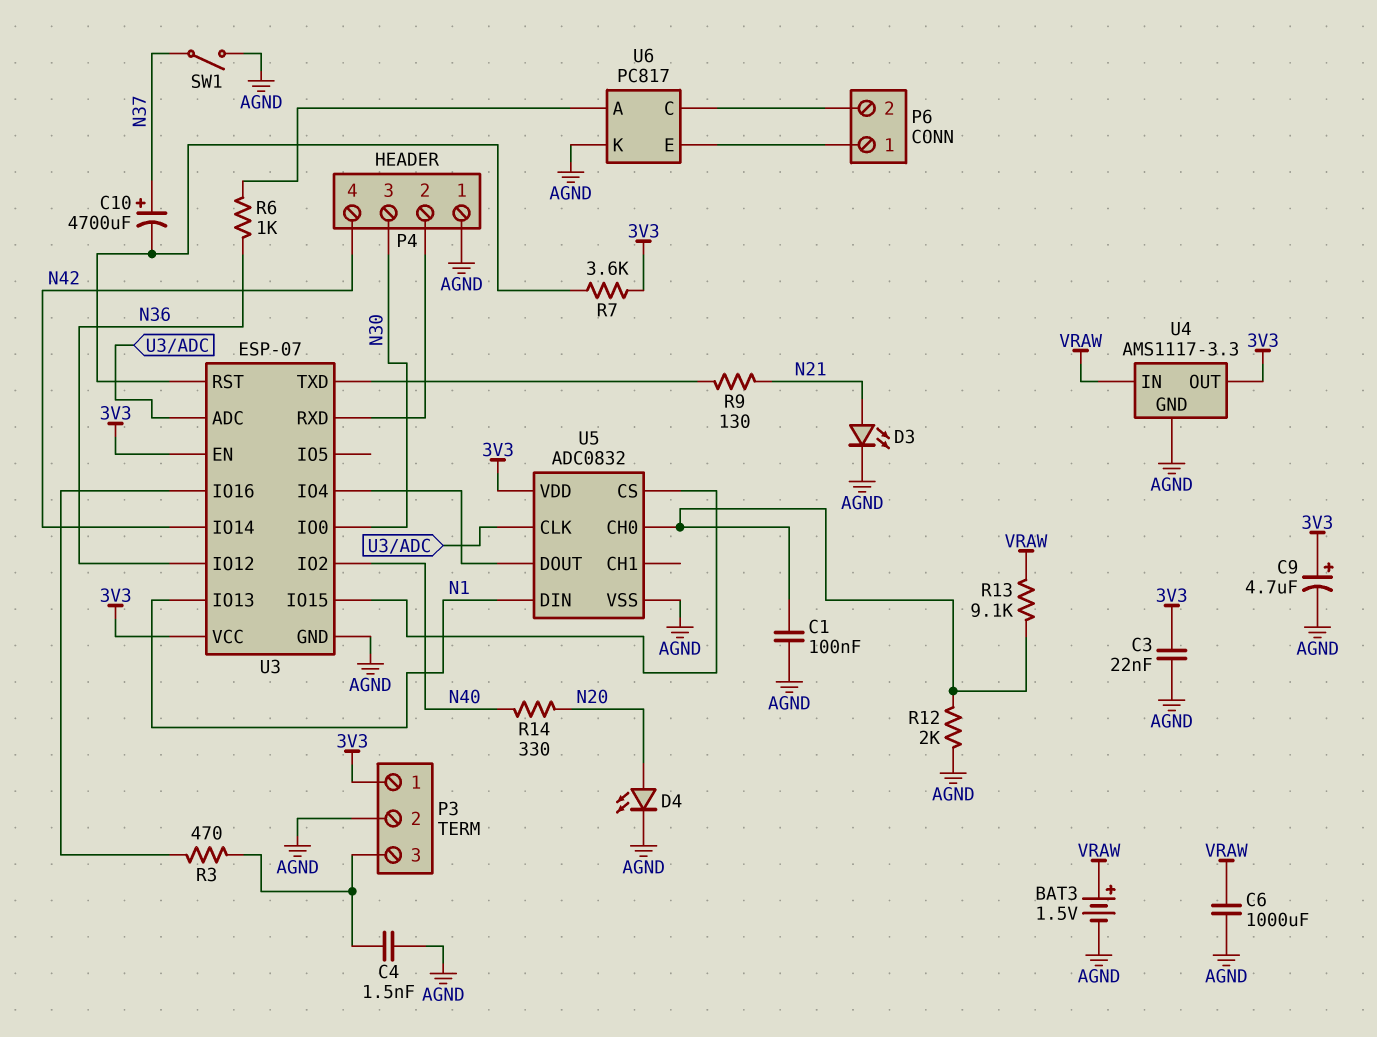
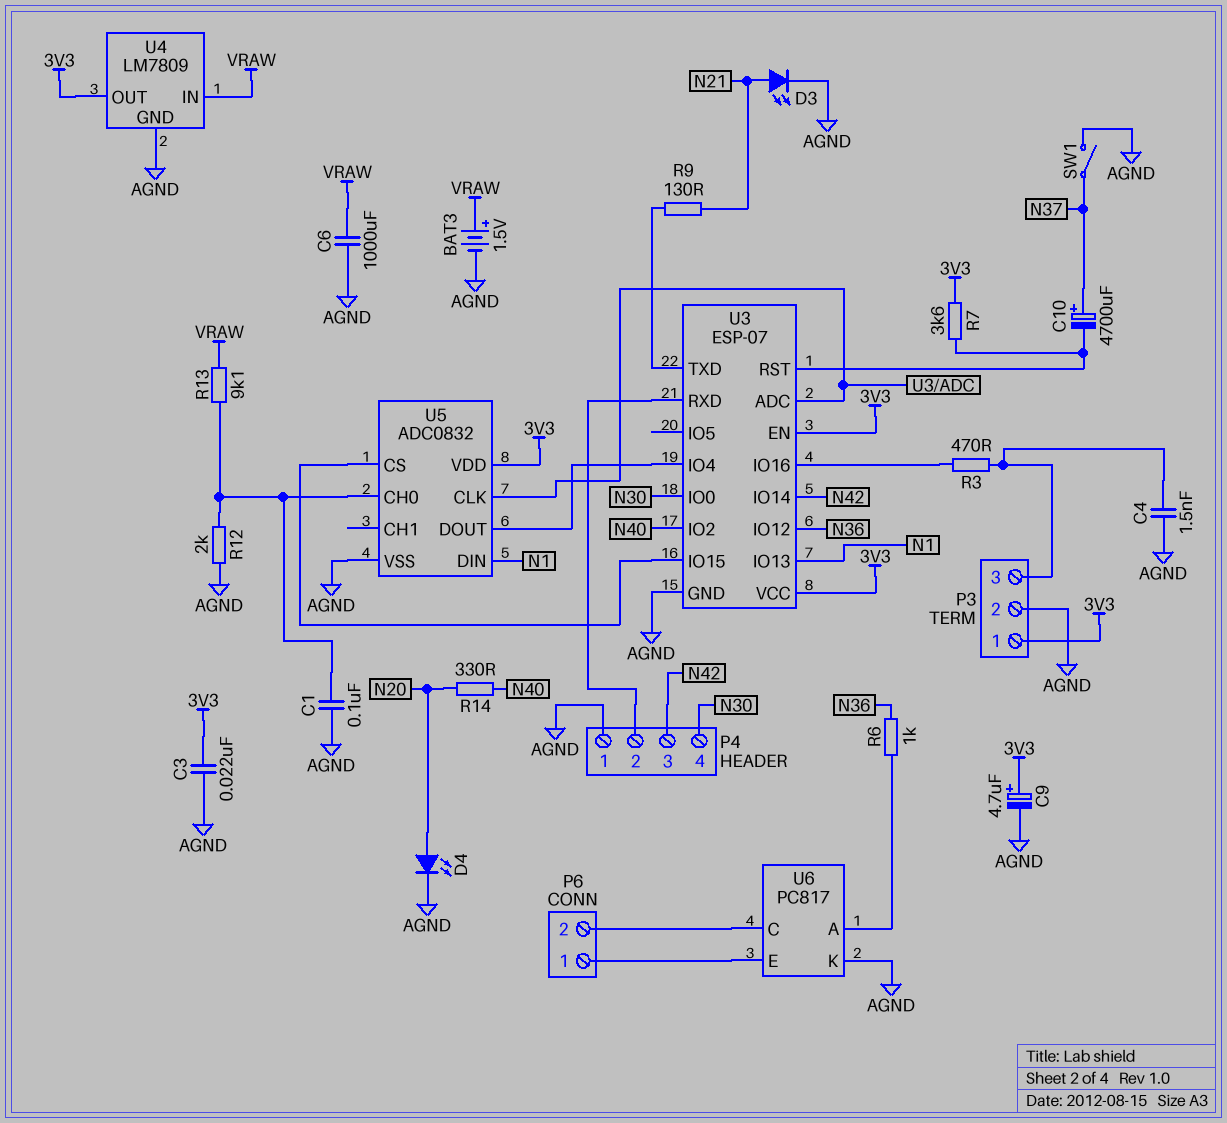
P4 pin 3: N30 -> N42
P4 pin 4: N42 -> N30
U4: AMS1117-3.3 -> LM7809

